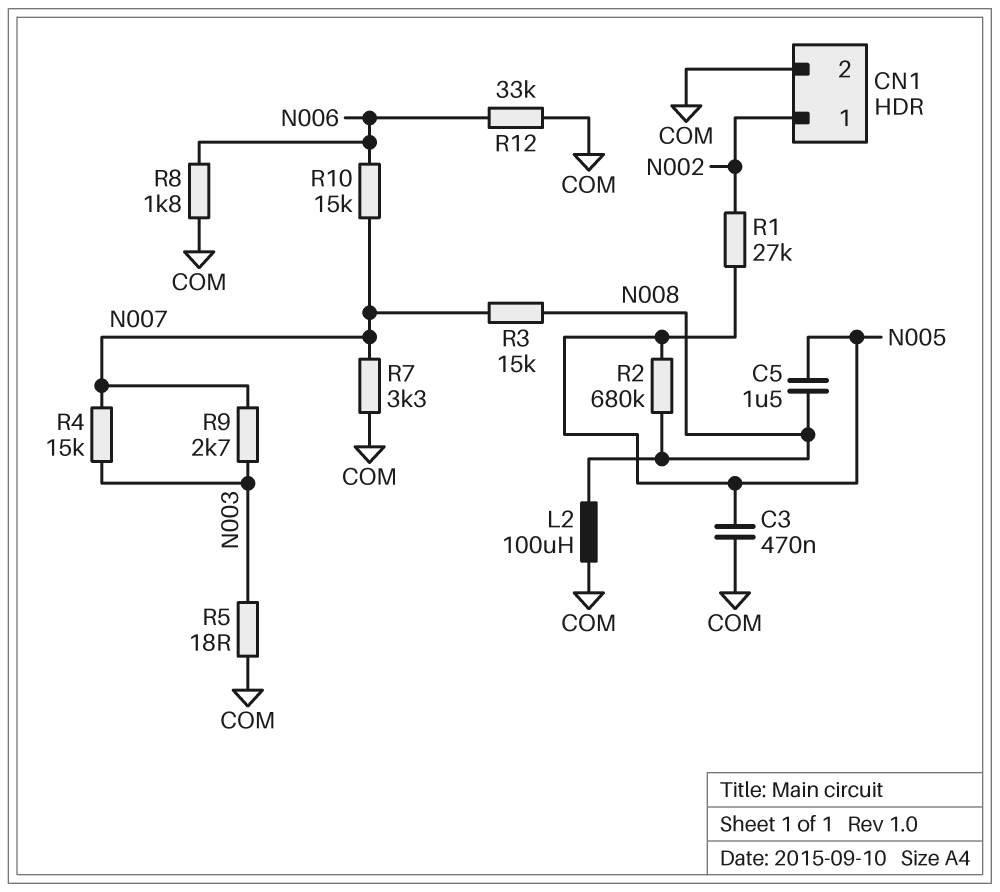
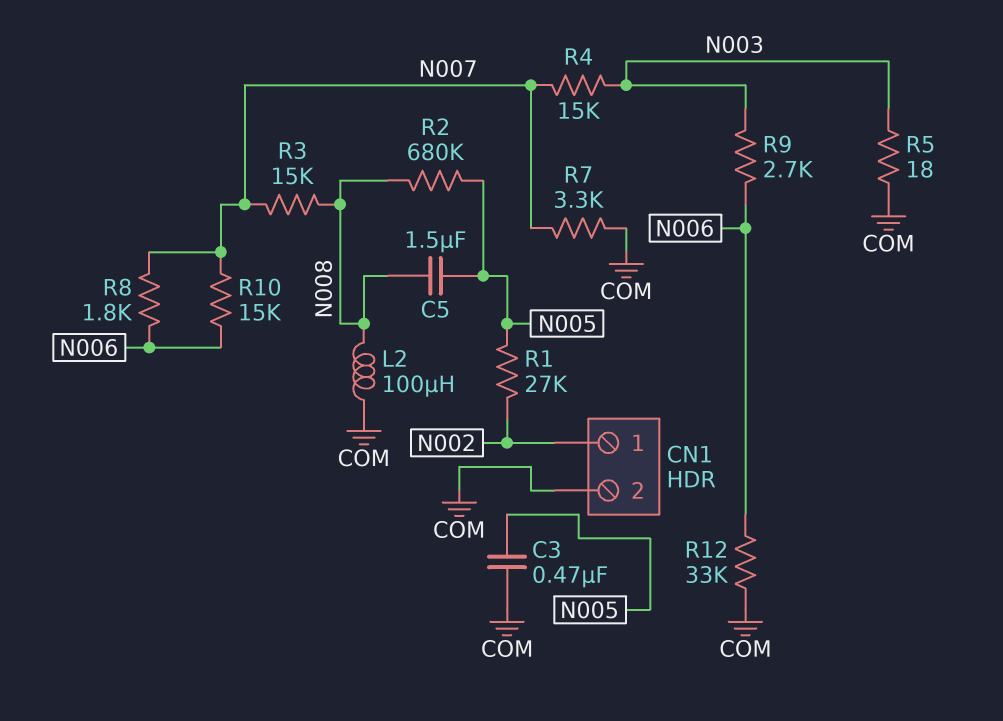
R8: 1.8k (COM, N006) -> 1.8k (N006, N007)
R9: 2.7k (N003, N007) -> 2.7k (N003, N006)

